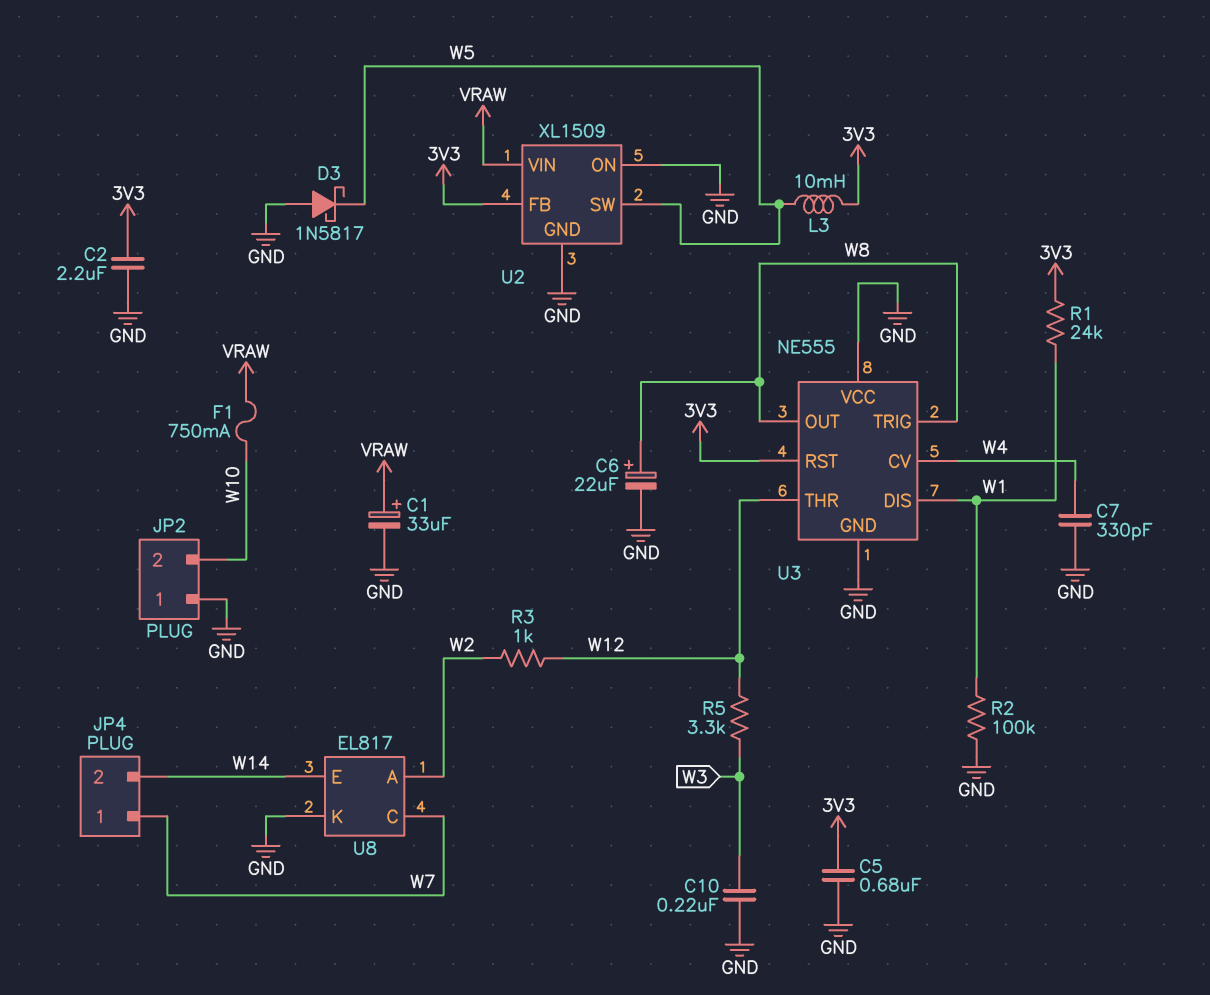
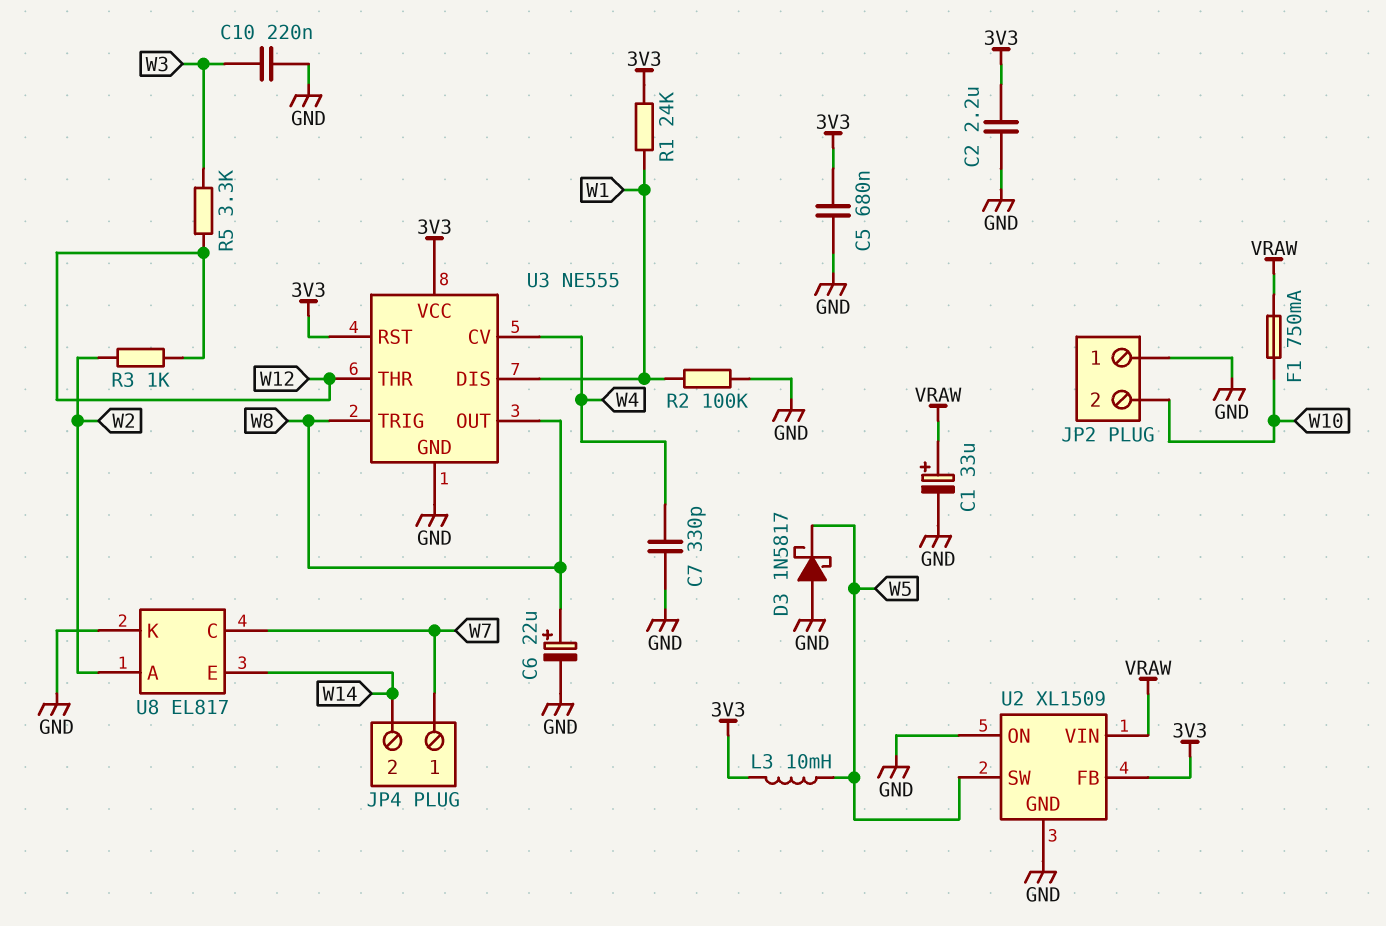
U3 pin VCC: GND -> 3V3

